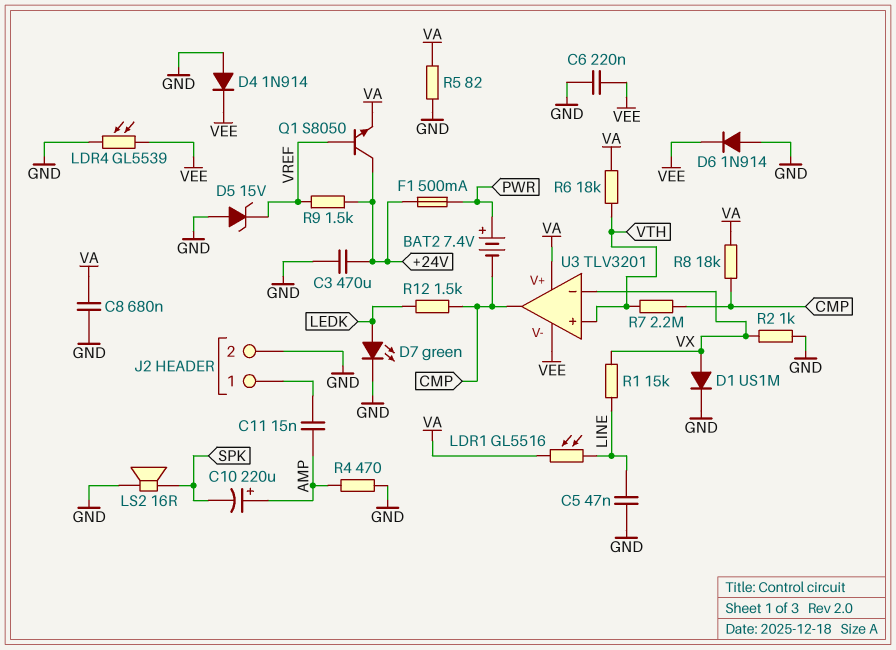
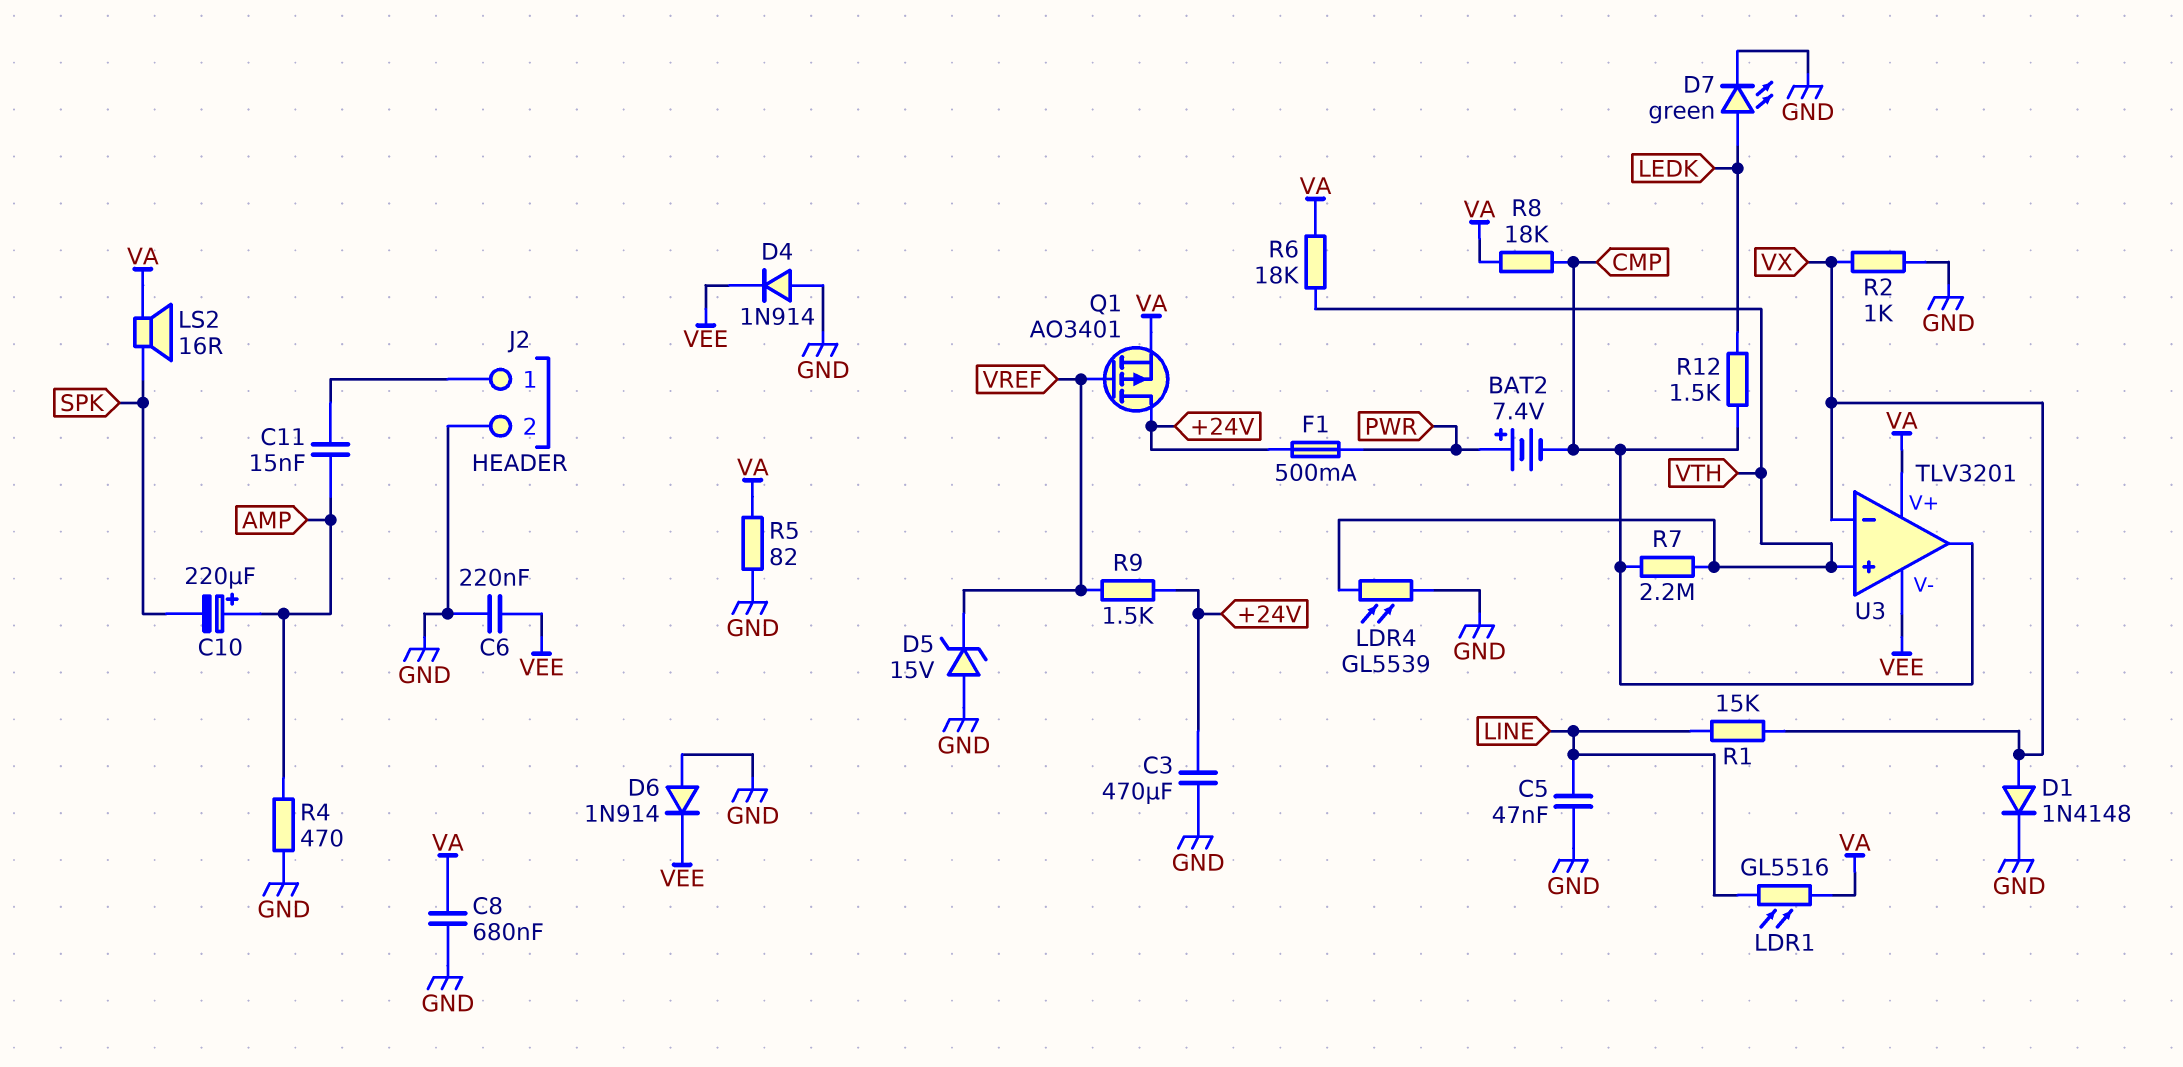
D1: diode US1M (A VX, K GND) -> diode 1N4148 (A VX, K GND)
LDR4: GL5539 (GND, VEE) -> GL5539 (GND, VTH)
LS2: speaker 16R (GND, SPK) -> speaker 16R (SPK, VA)
Q1: NPN S8050 (B VREF, C +24V, E VA) -> PMOS AO3401 (G VREF, D +24V, S VA)

